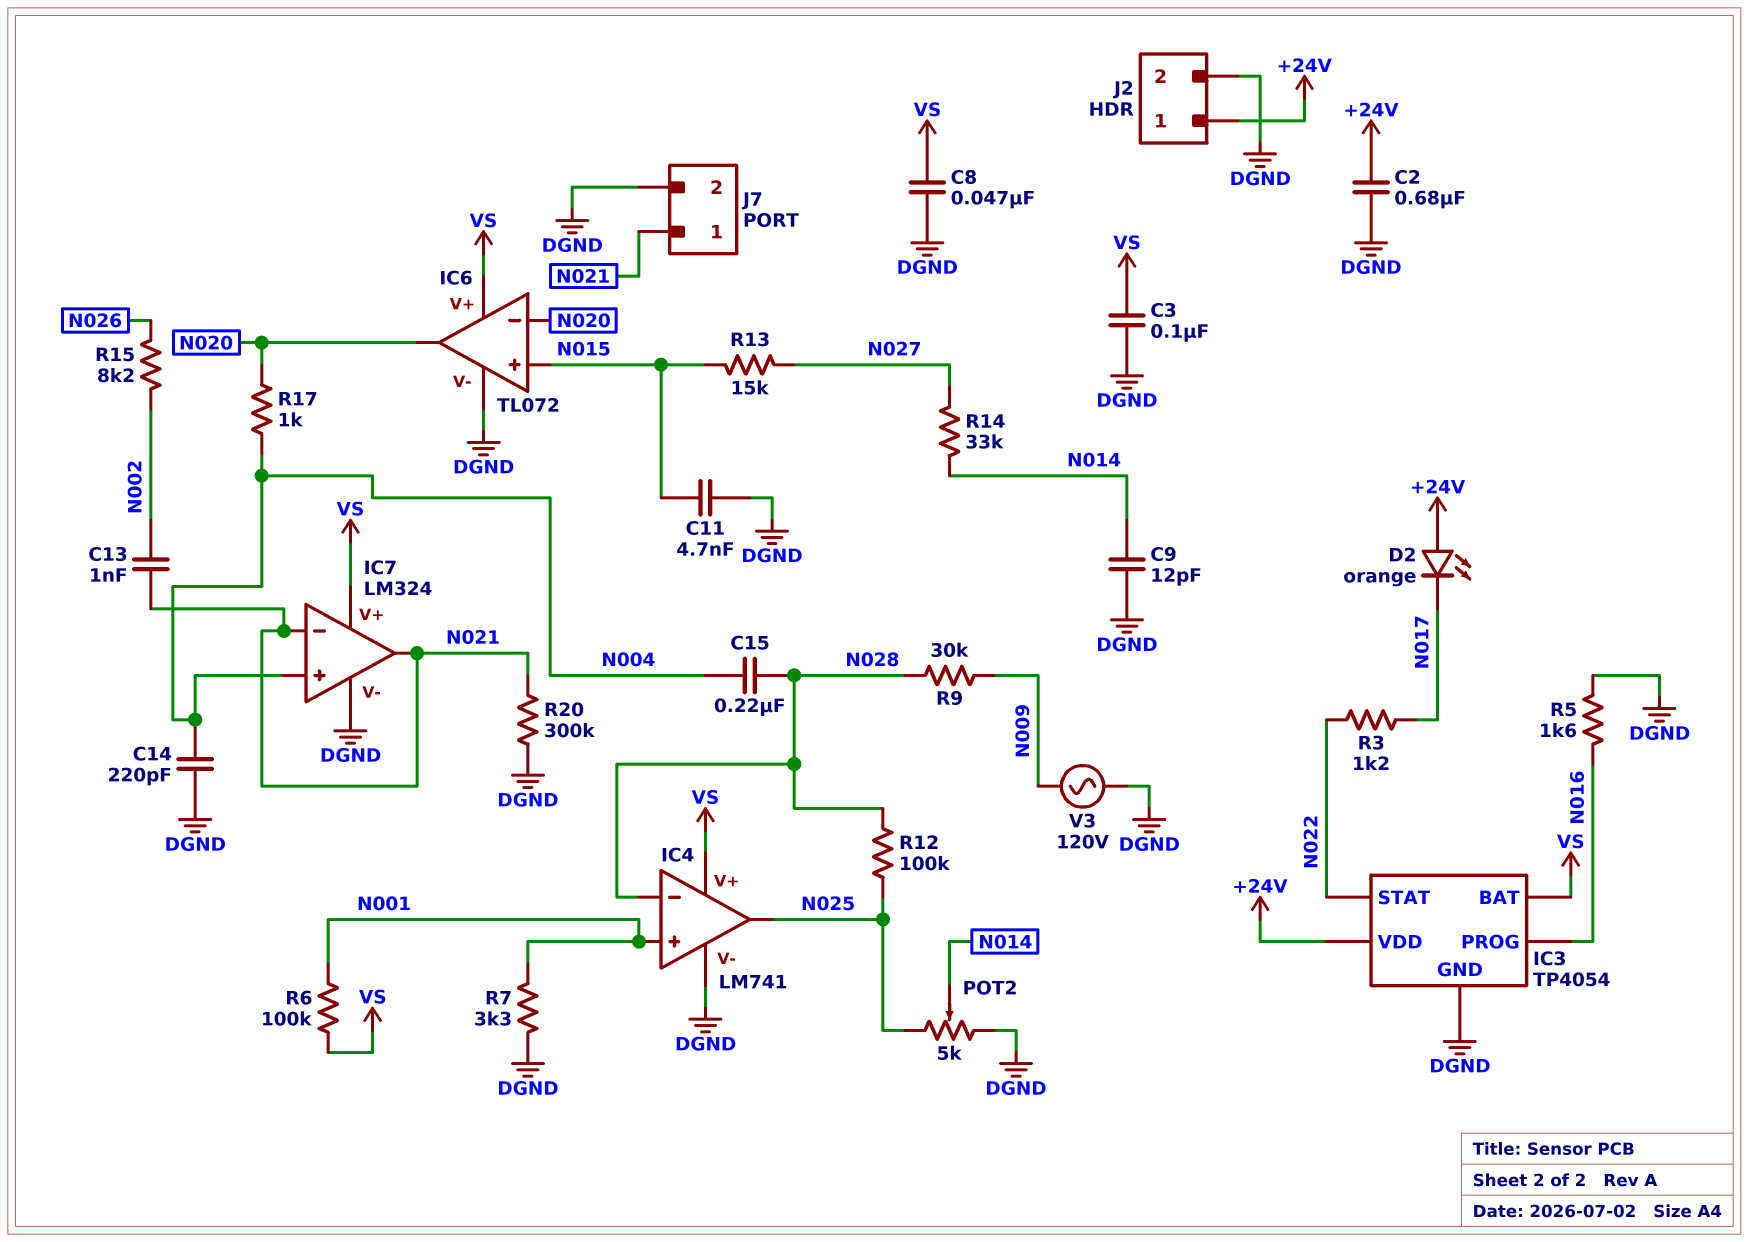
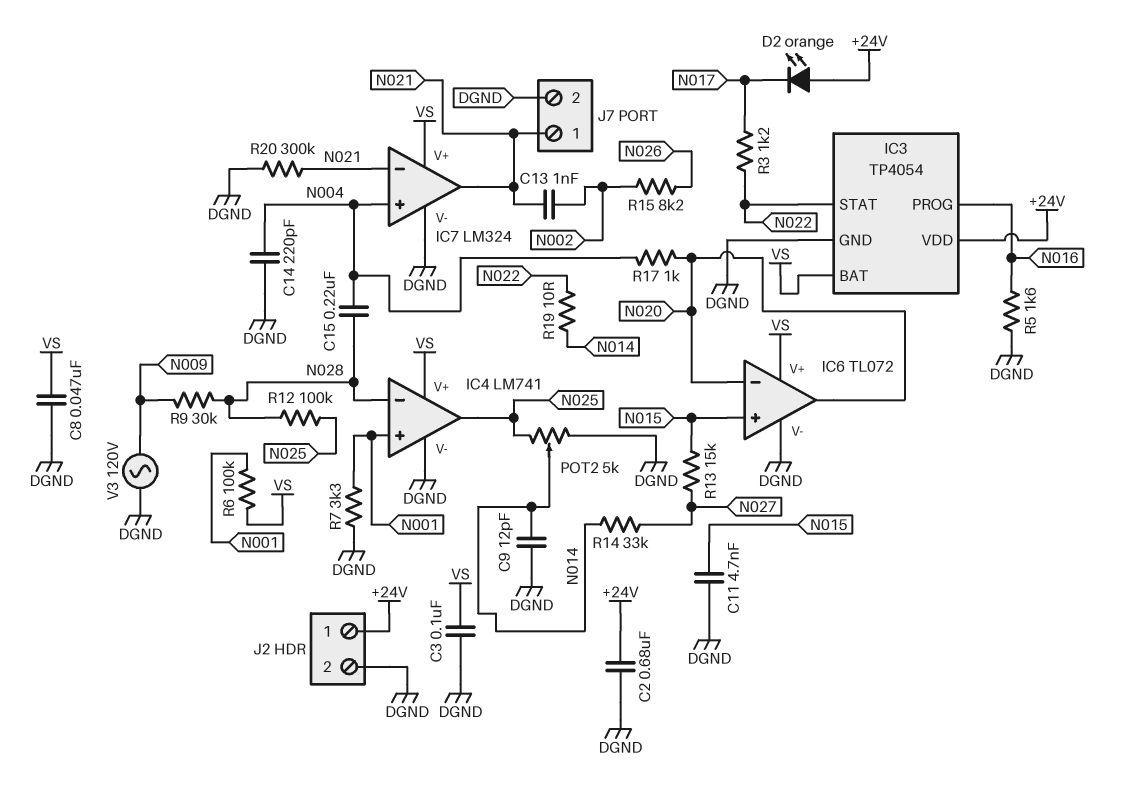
R19: none -> 10 (N014, N022)

